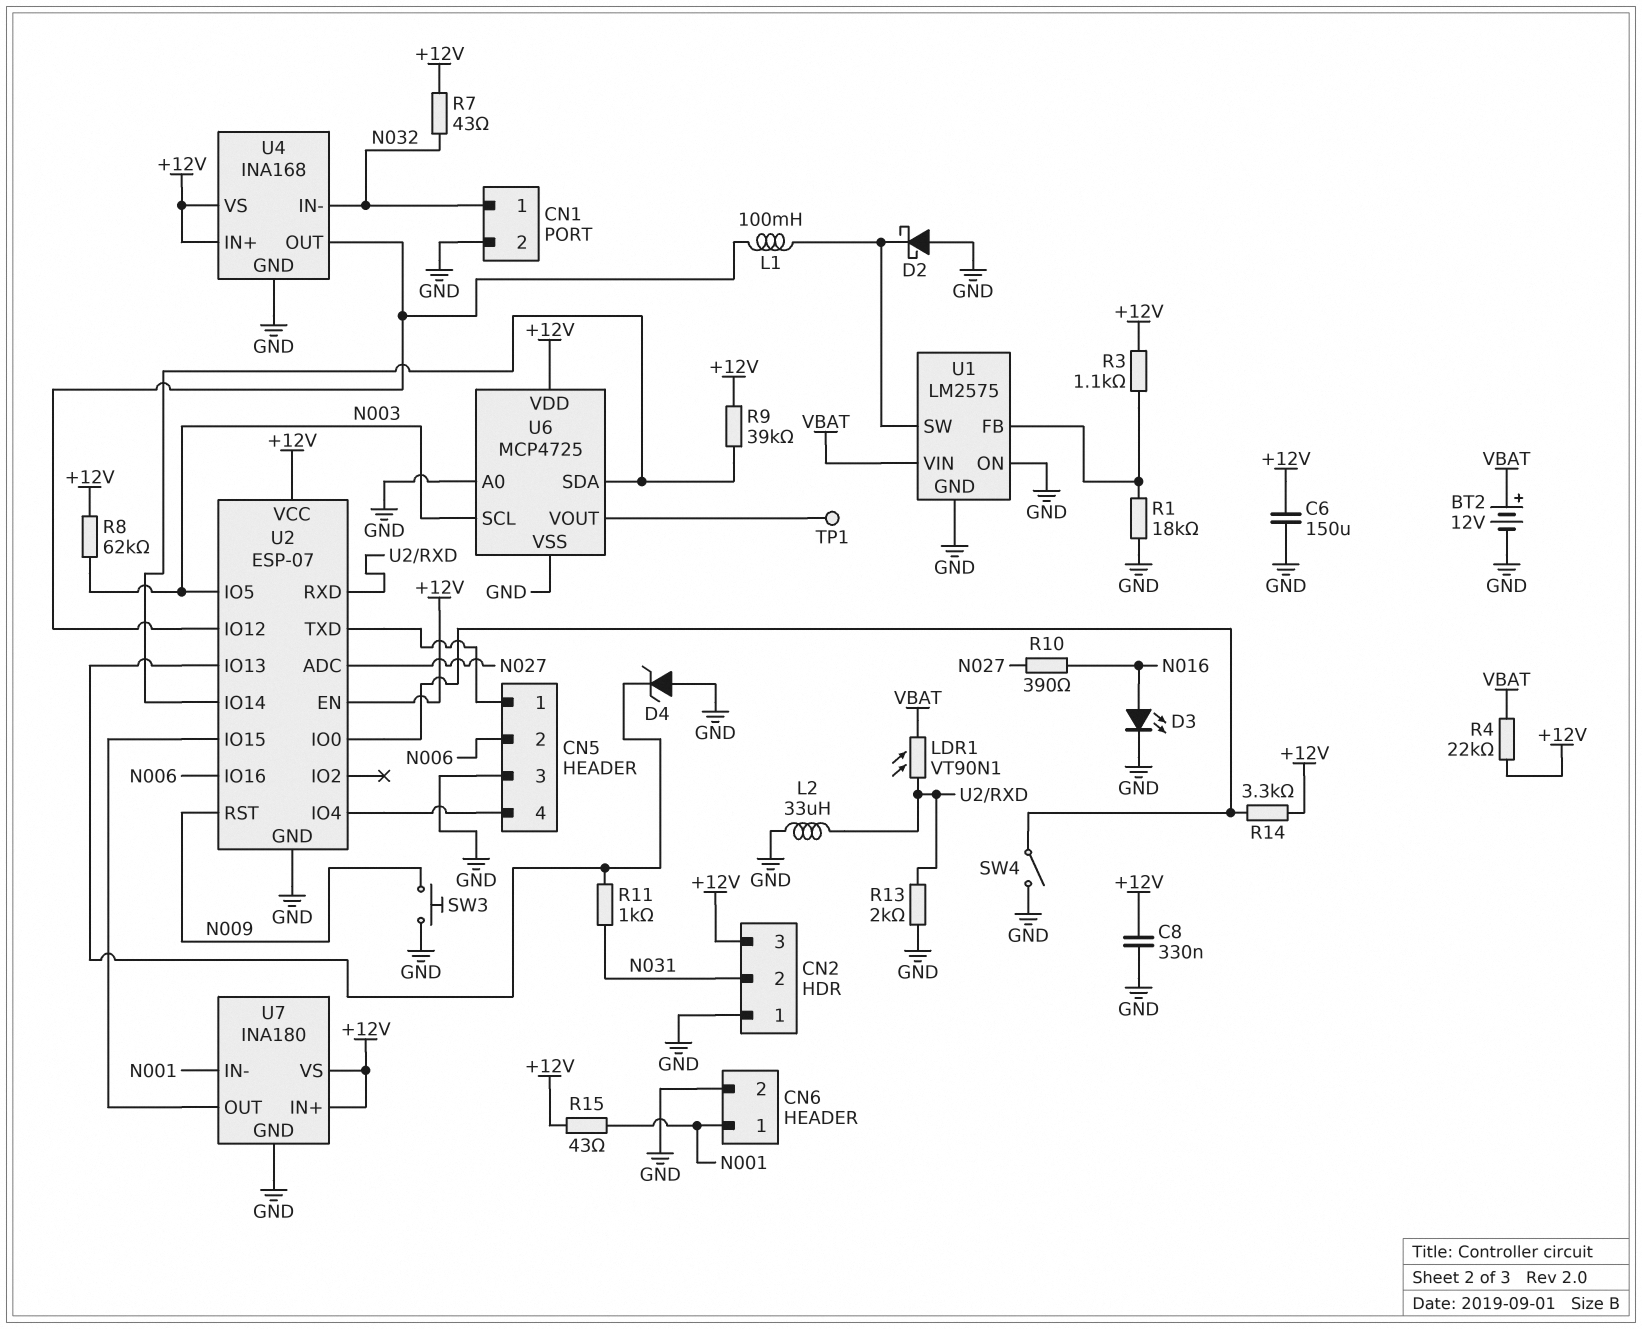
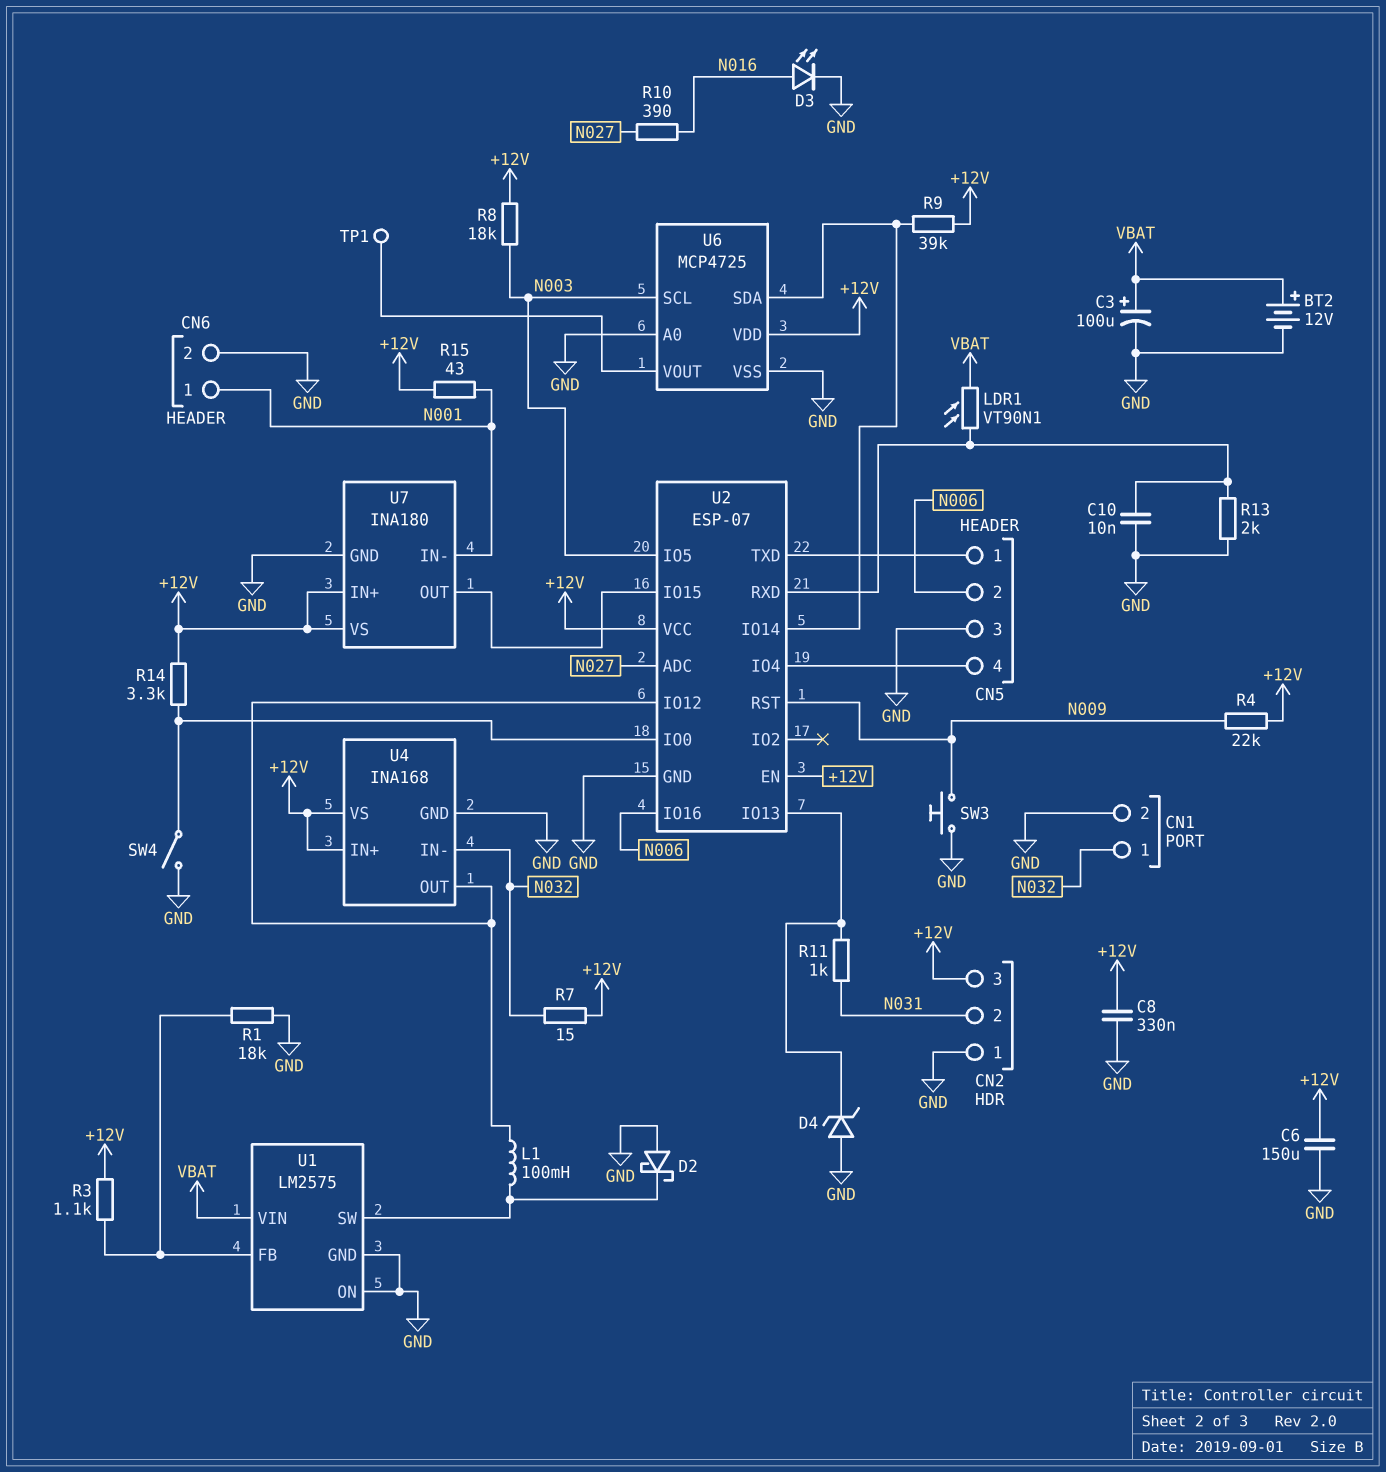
C3: none -> 100uF (plus VBAT, minus GND)
C10: none -> 10nF (GND, U2/RXD)
L2: 33uH (GND, U2/RXD) -> none
R4: 22k (+12V, VBAT) -> 22k (+12V, N009)
R7: 43 (+12V, N032) -> 15 (+12V, N032)
R8: 62k (+12V, N003) -> 18k (+12V, N003)

